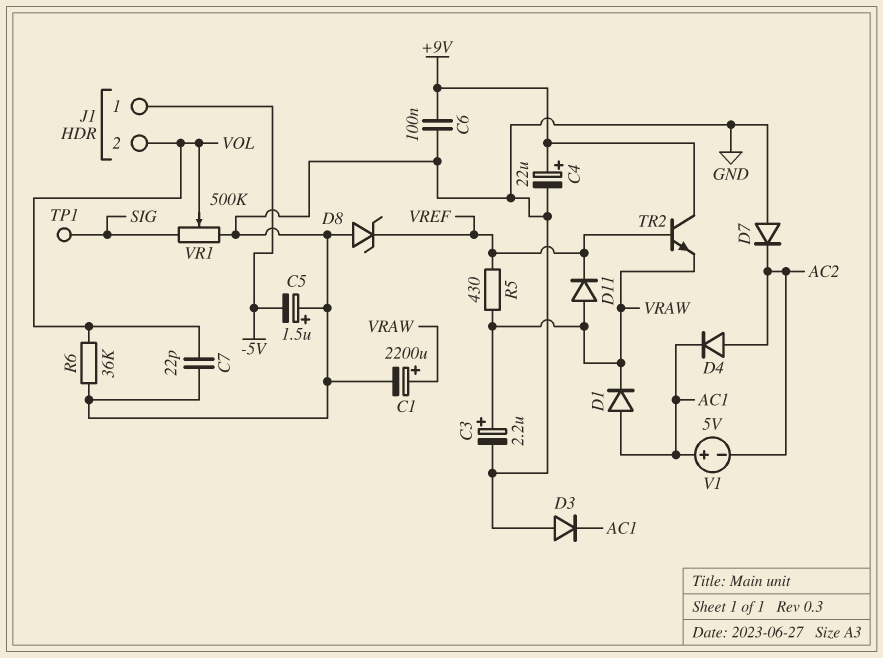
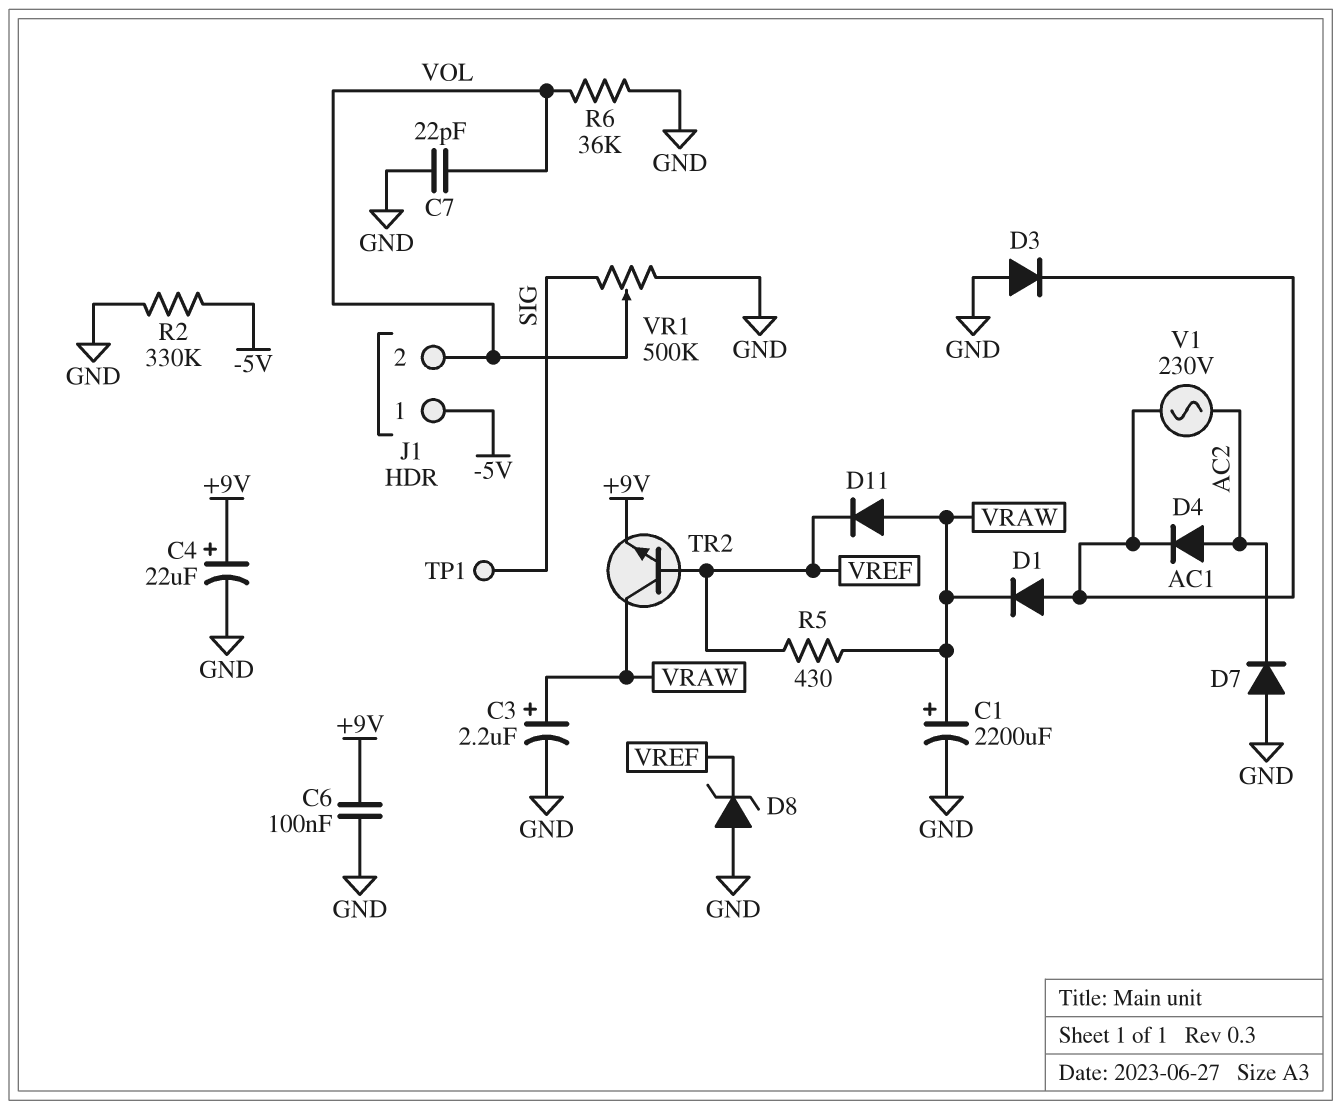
C5: 1.5uF (plus GND, minus -5V) -> none
R2: none -> 330k (-5V, GND)
TR2: NPN (B VREF, C +9V, E VRAW) -> NPN (B VREF, C VRAW, E +9V)
V1: 5V (plus AC1, minus AC2) -> AC 230V (AC1, AC2)

